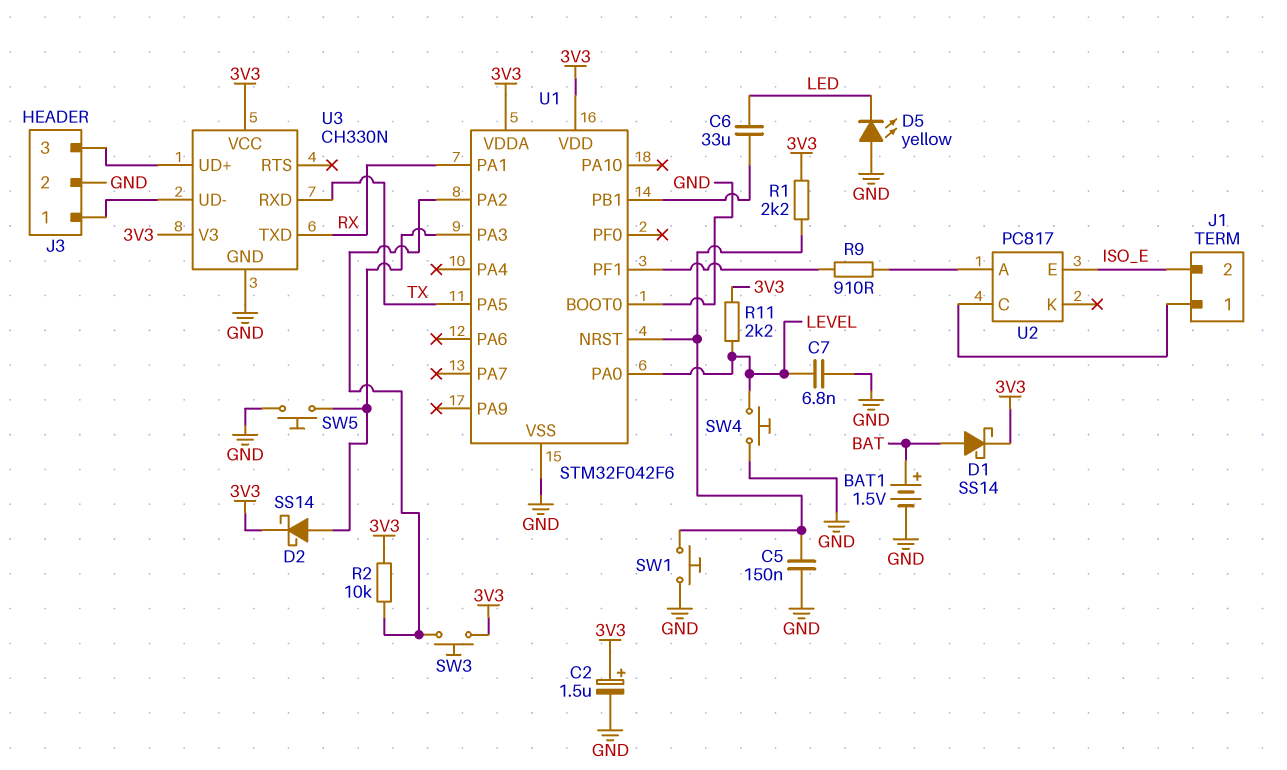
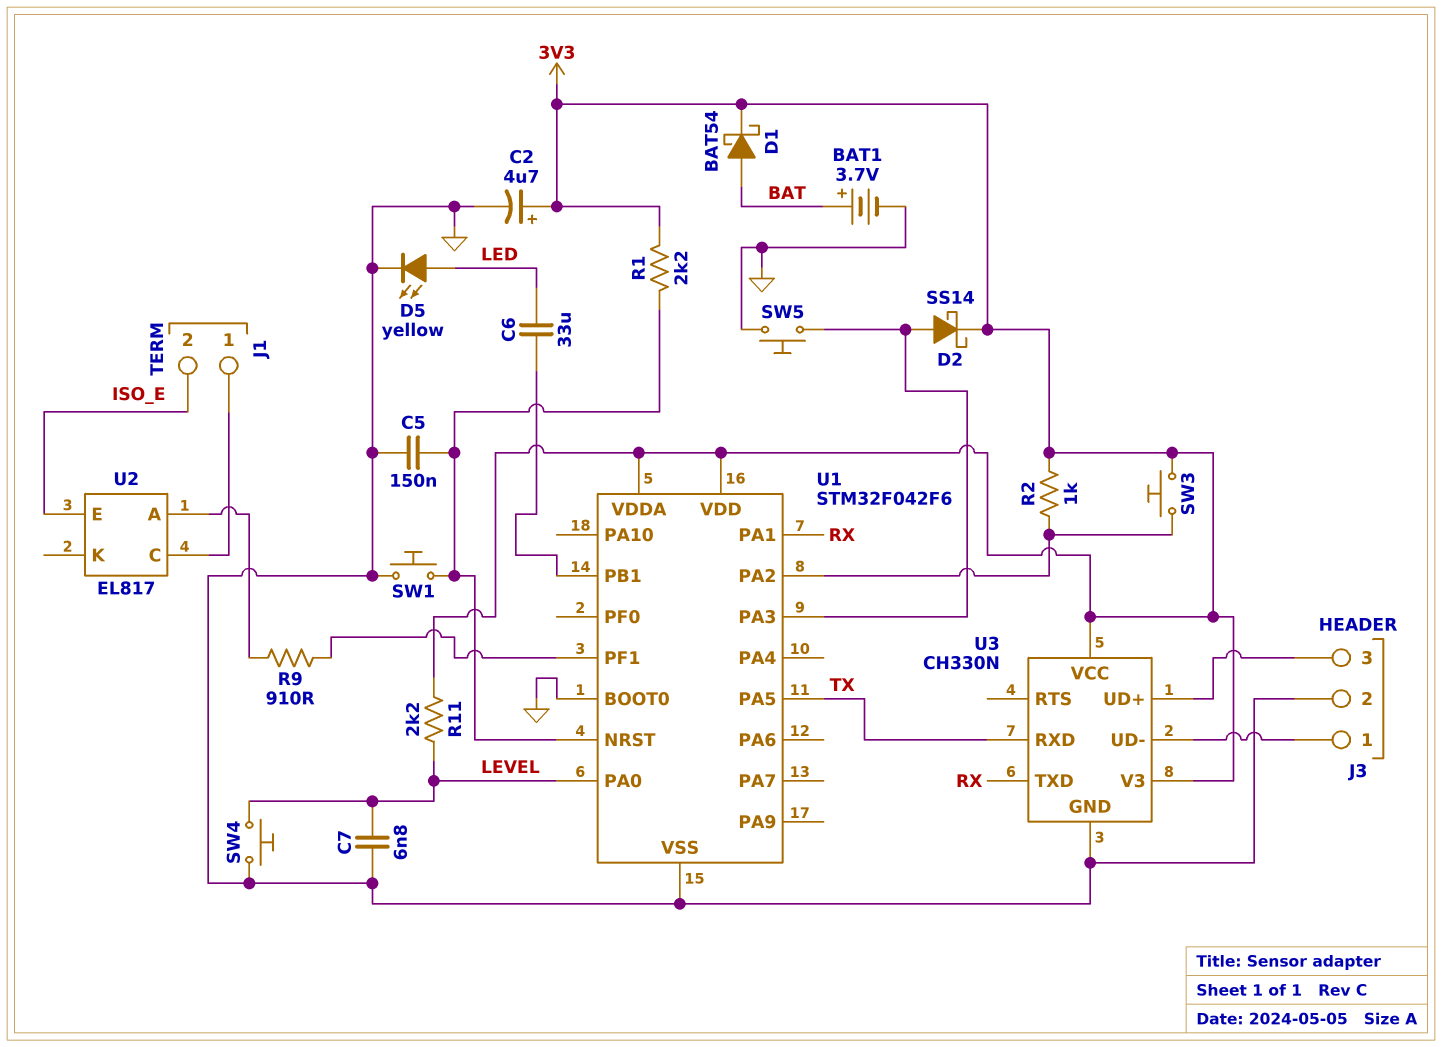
BAT1: 1.5V (plus BAT, minus GND) -> 3.7V (plus BAT, minus GND)
C2: 1.5uF (plus 3V3, minus GND) -> 4.7uF (plus 3V3, minus GND)
D1: schottky SS14 (A BAT, K 3V3) -> schottky BAT54 (A BAT, K 3V3)
D5: LED yellow (A GND, K LED) -> LED yellow (A LED, K GND)
R2: 10k (3V3, U1/PA2) -> 1k (3V3, U1/PA2)
U2: PC817 -> EL817

